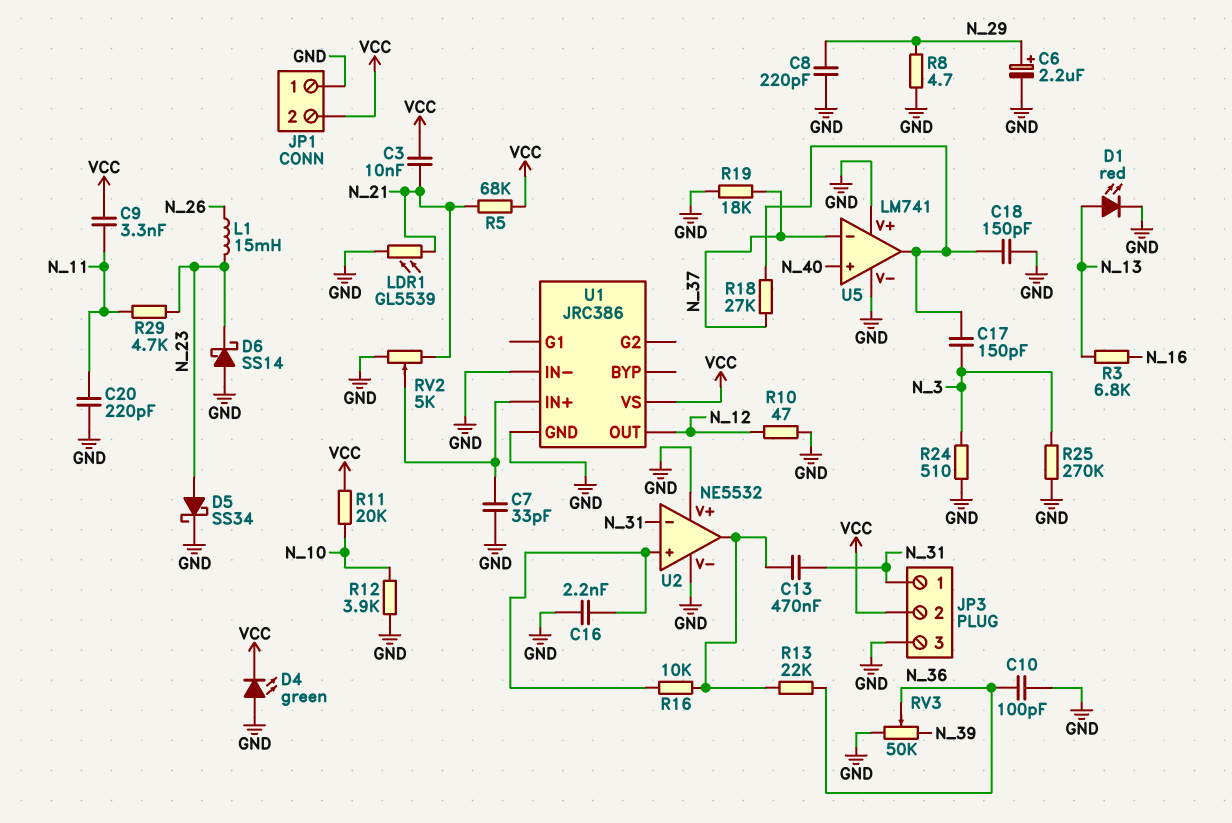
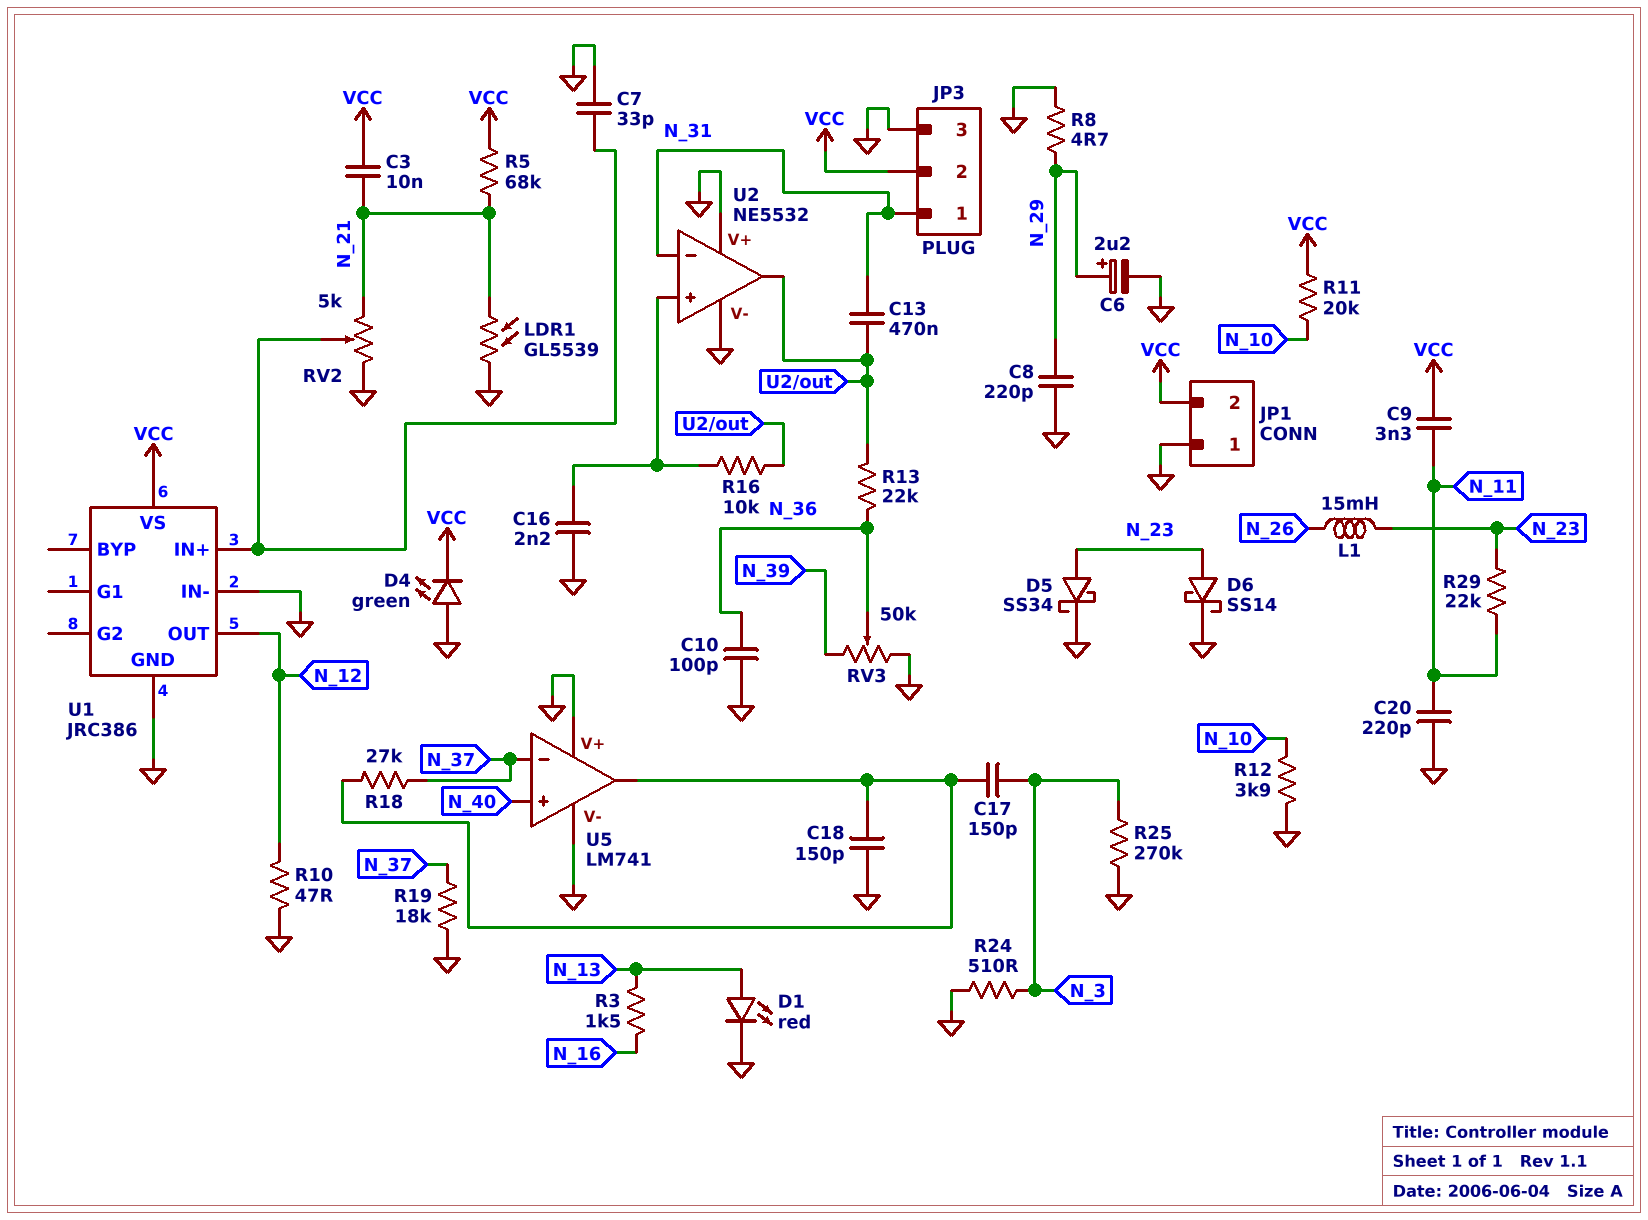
D6: schottky SS14 (A GND, K N_23) -> schottky SS14 (A N_23, K GND)
R3: 6.8k (N_13, N_16) -> 1.5k (N_13, N_16)
R29: 4.7k (N_11, N_23) -> 22k (N_11, N_23)

